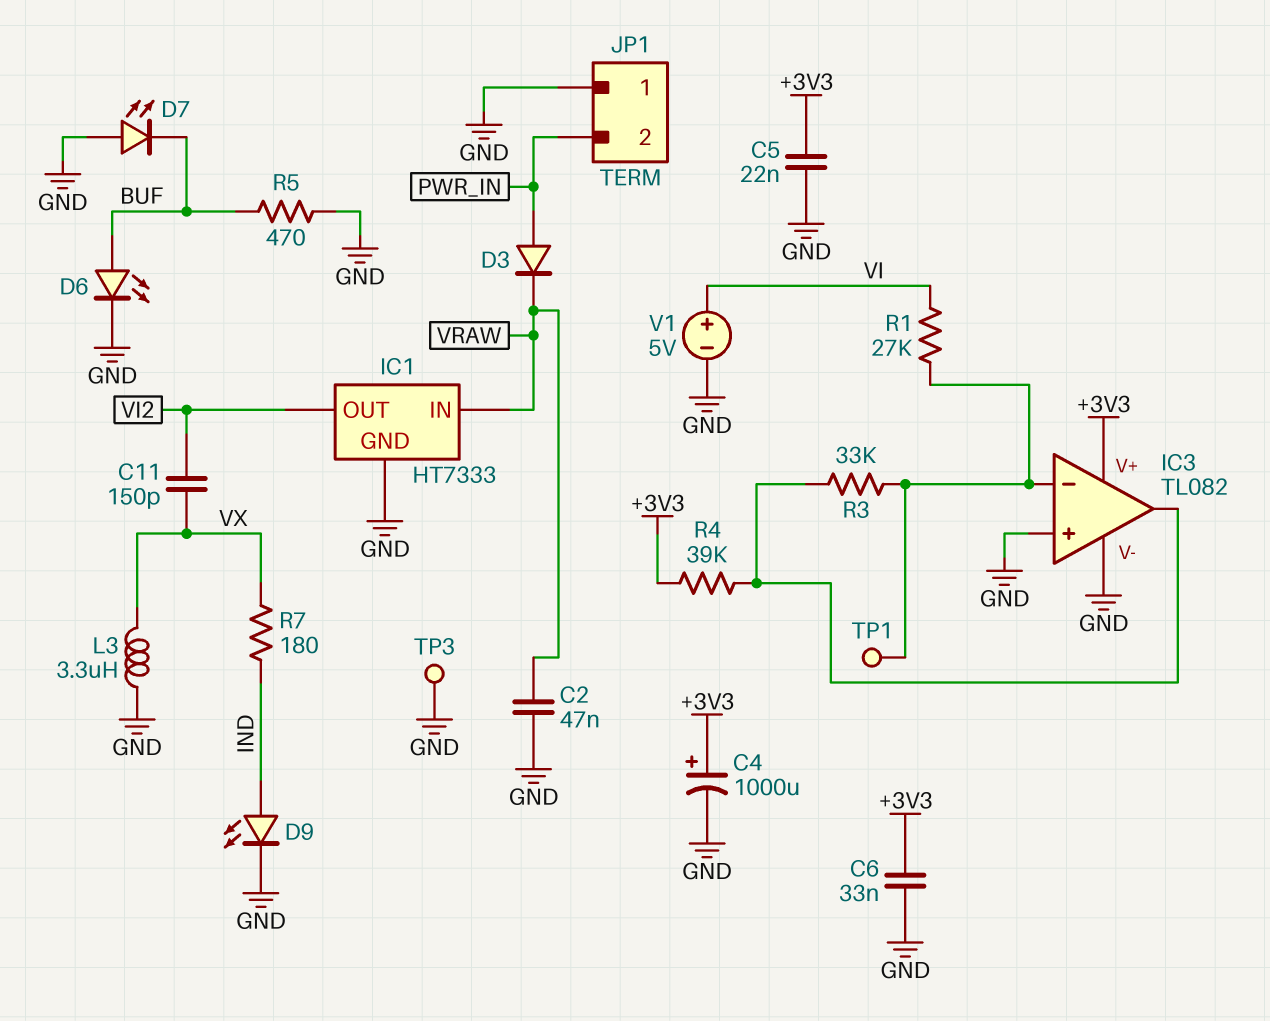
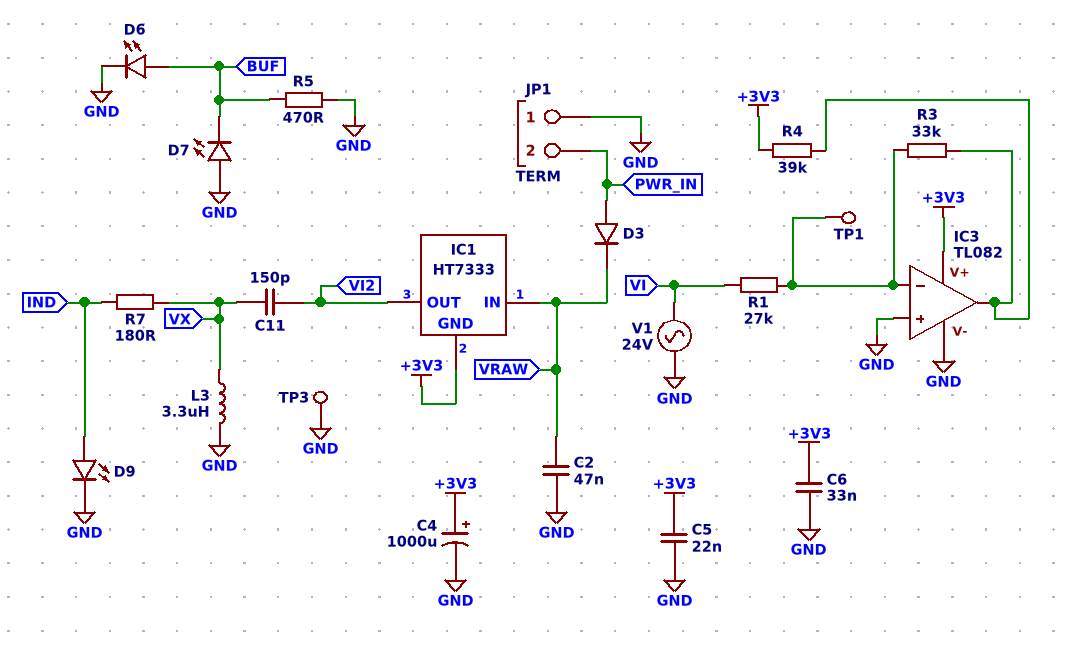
IC1 pin GND: GND -> +3V3
V1: 5V (plus VI, minus GND) -> AC 24V (GND, VI)

